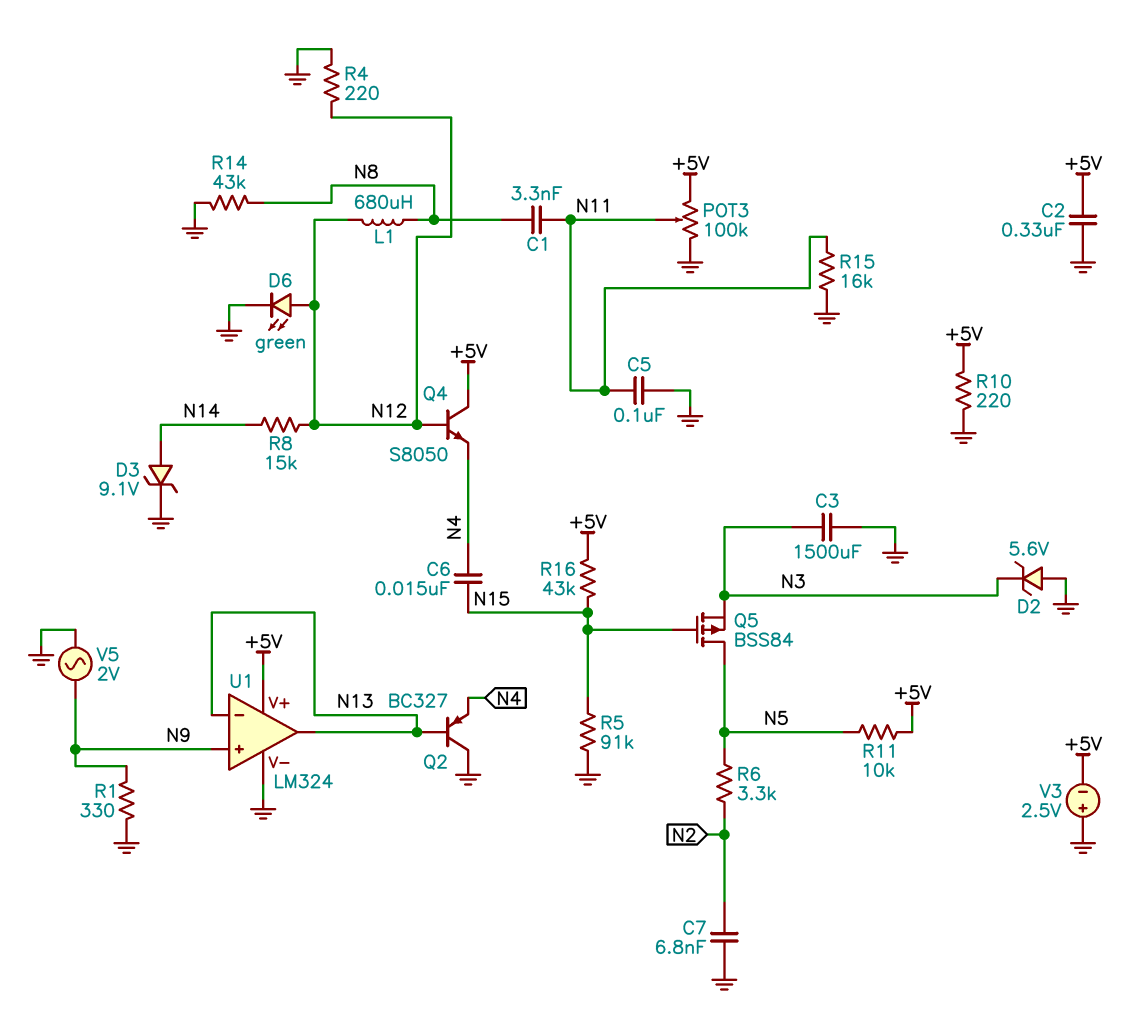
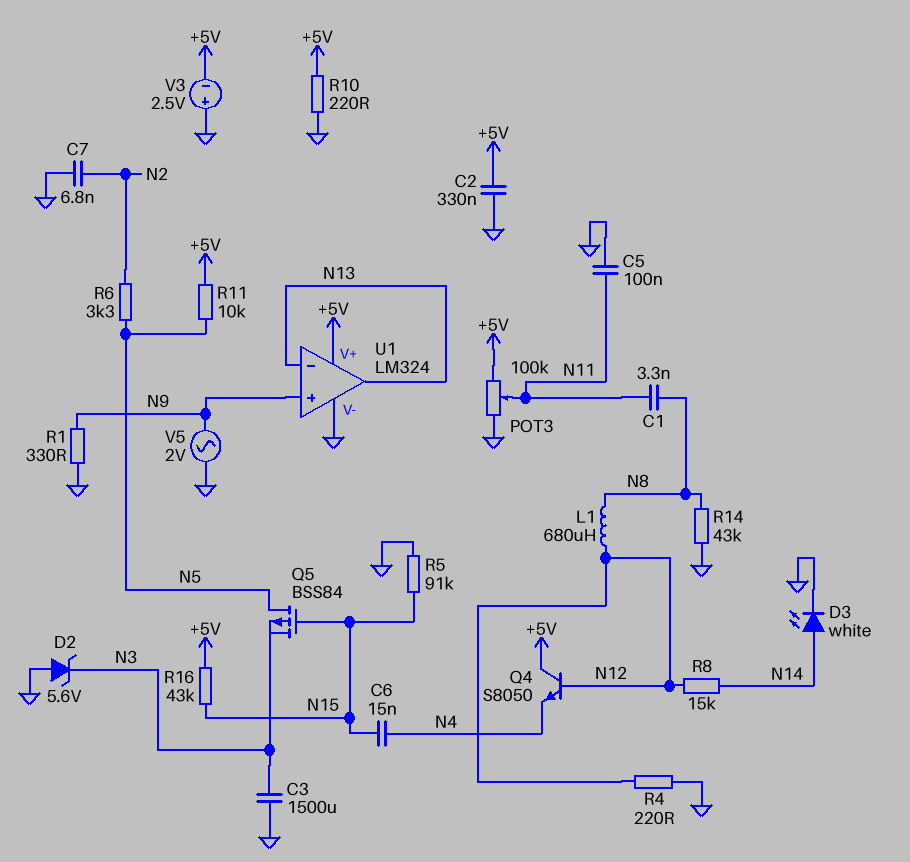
D3: zener 9.1V (A N14, K GND) -> LED white (A N14, K GND)
D6: LED green (A N12, K GND) -> none
Q2: PNP BC327 (B N13, C GND, E N4) -> none
R15: 16k (GND, N11) -> none

